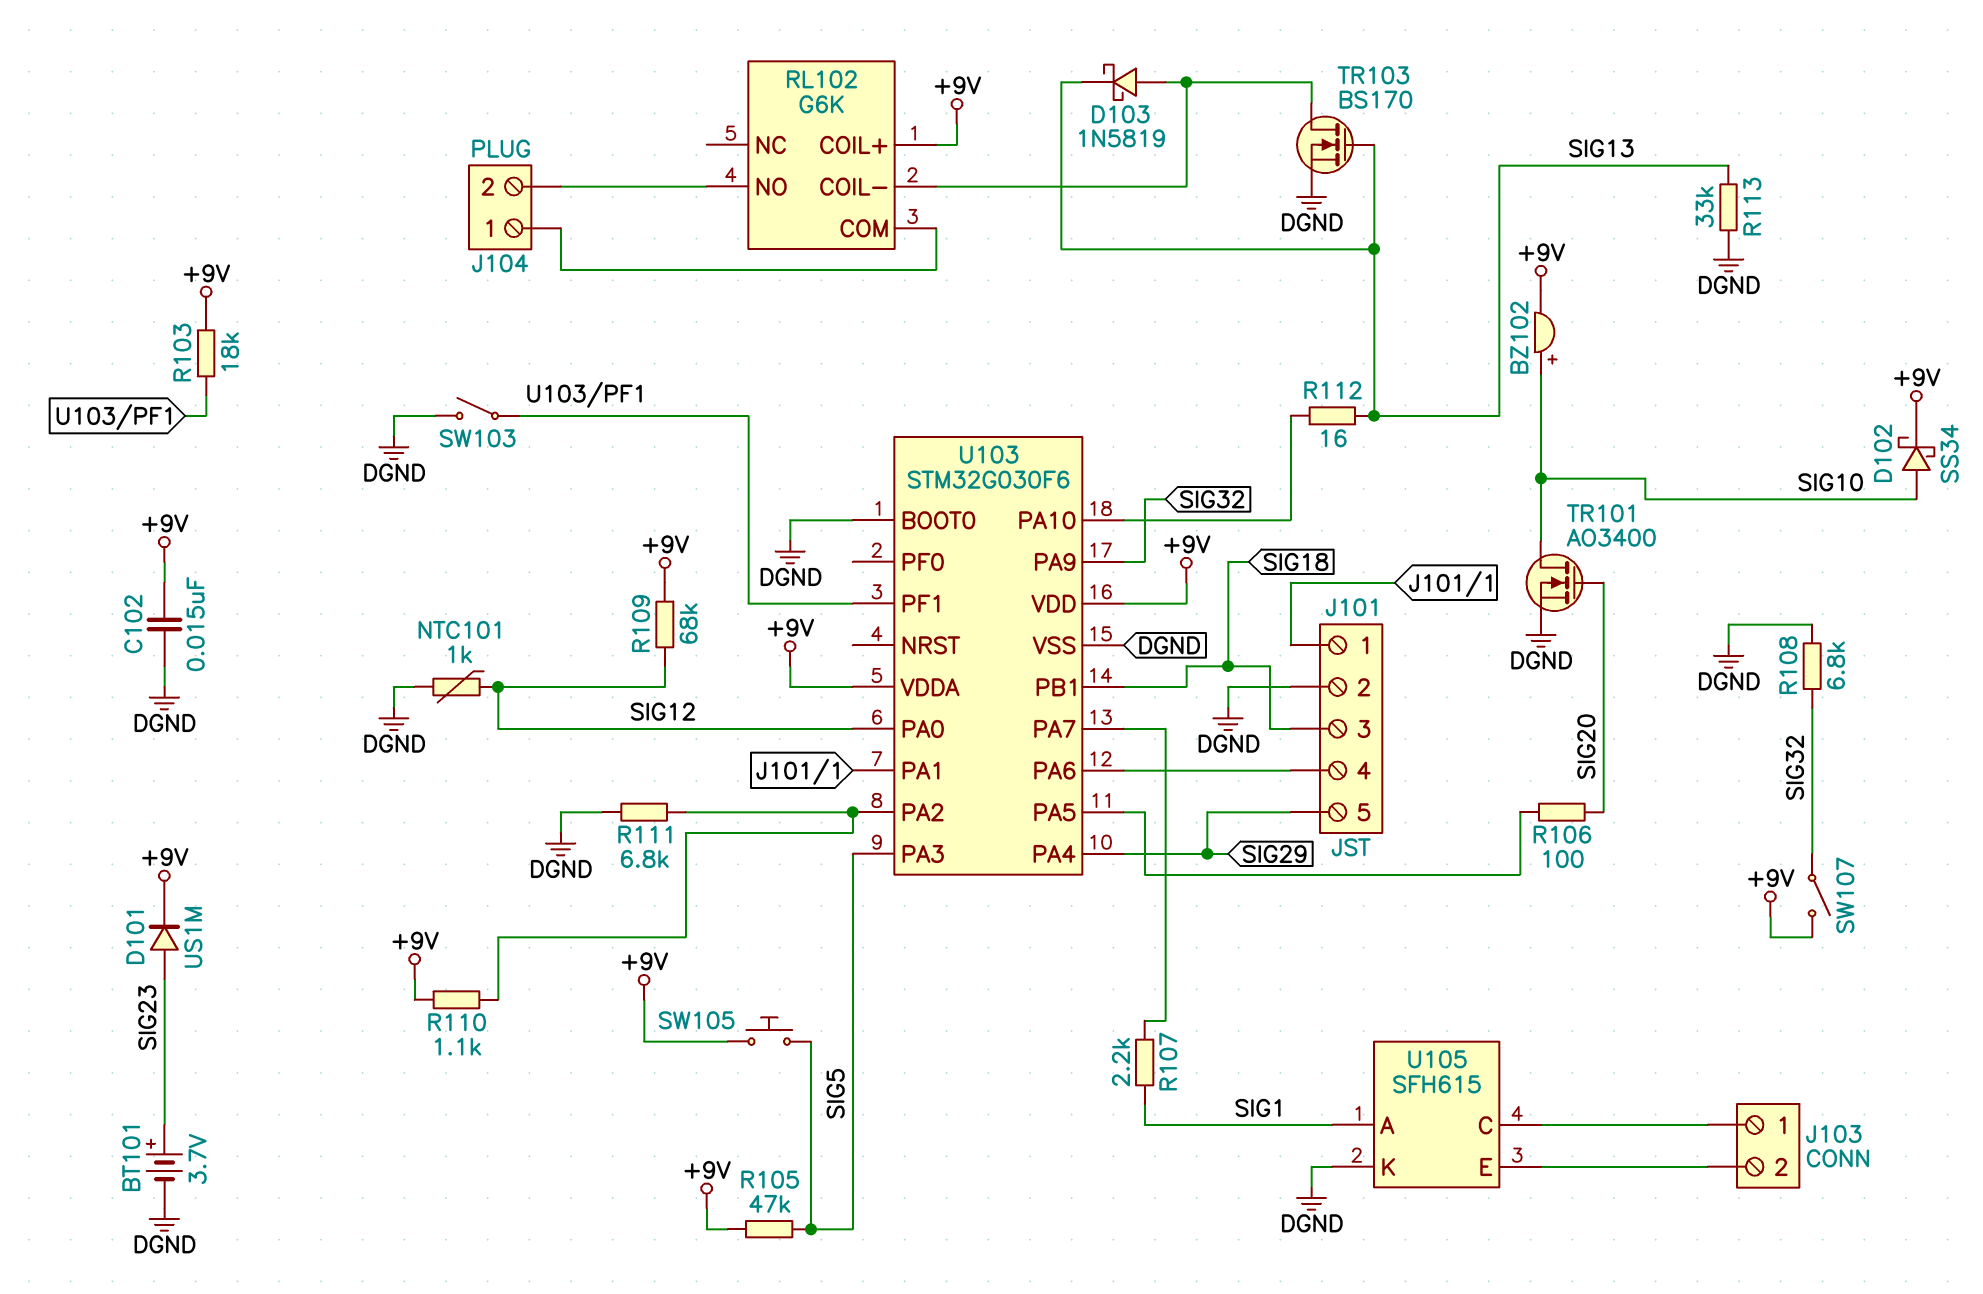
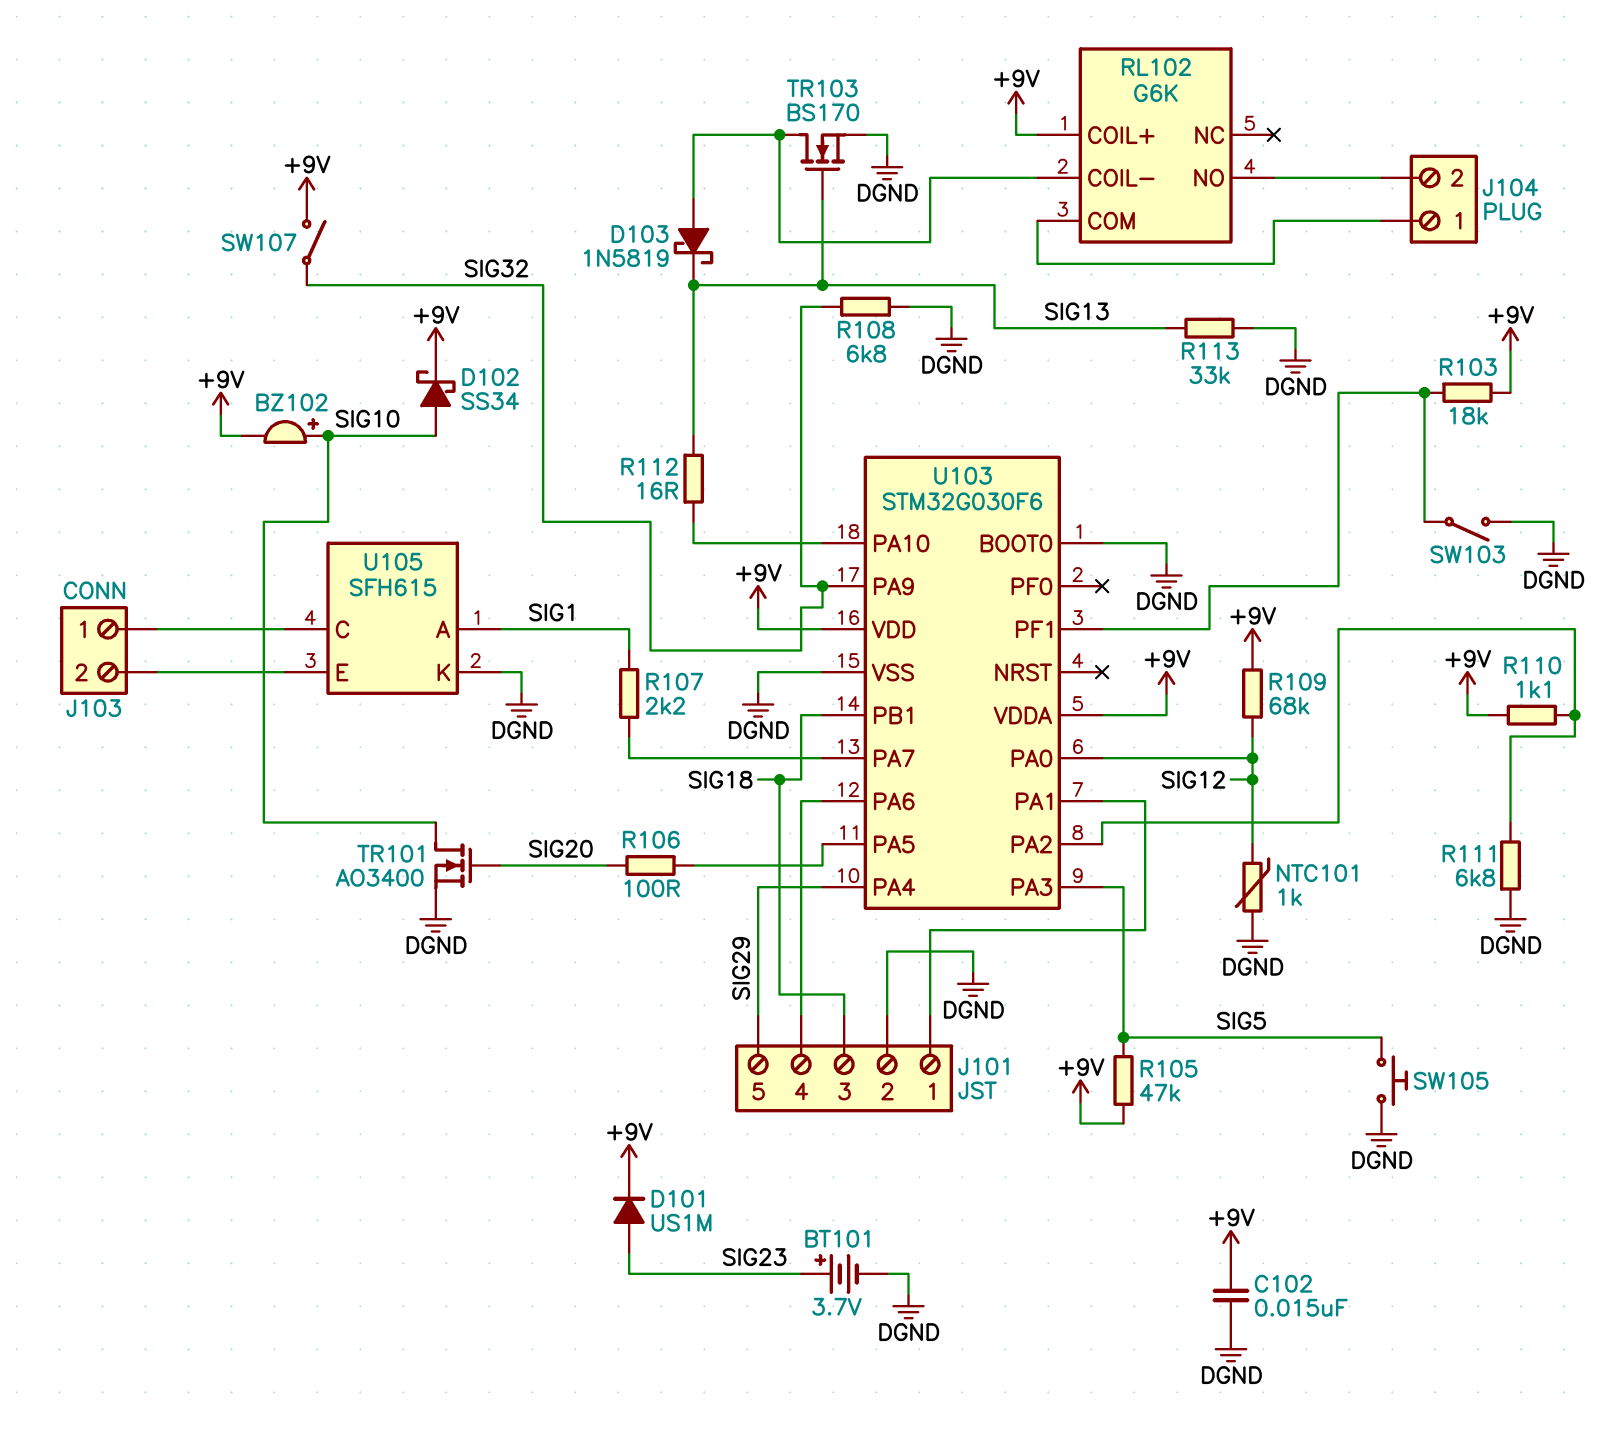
SW105: button (+9V, SIG5) -> button (DGND, SIG5)

